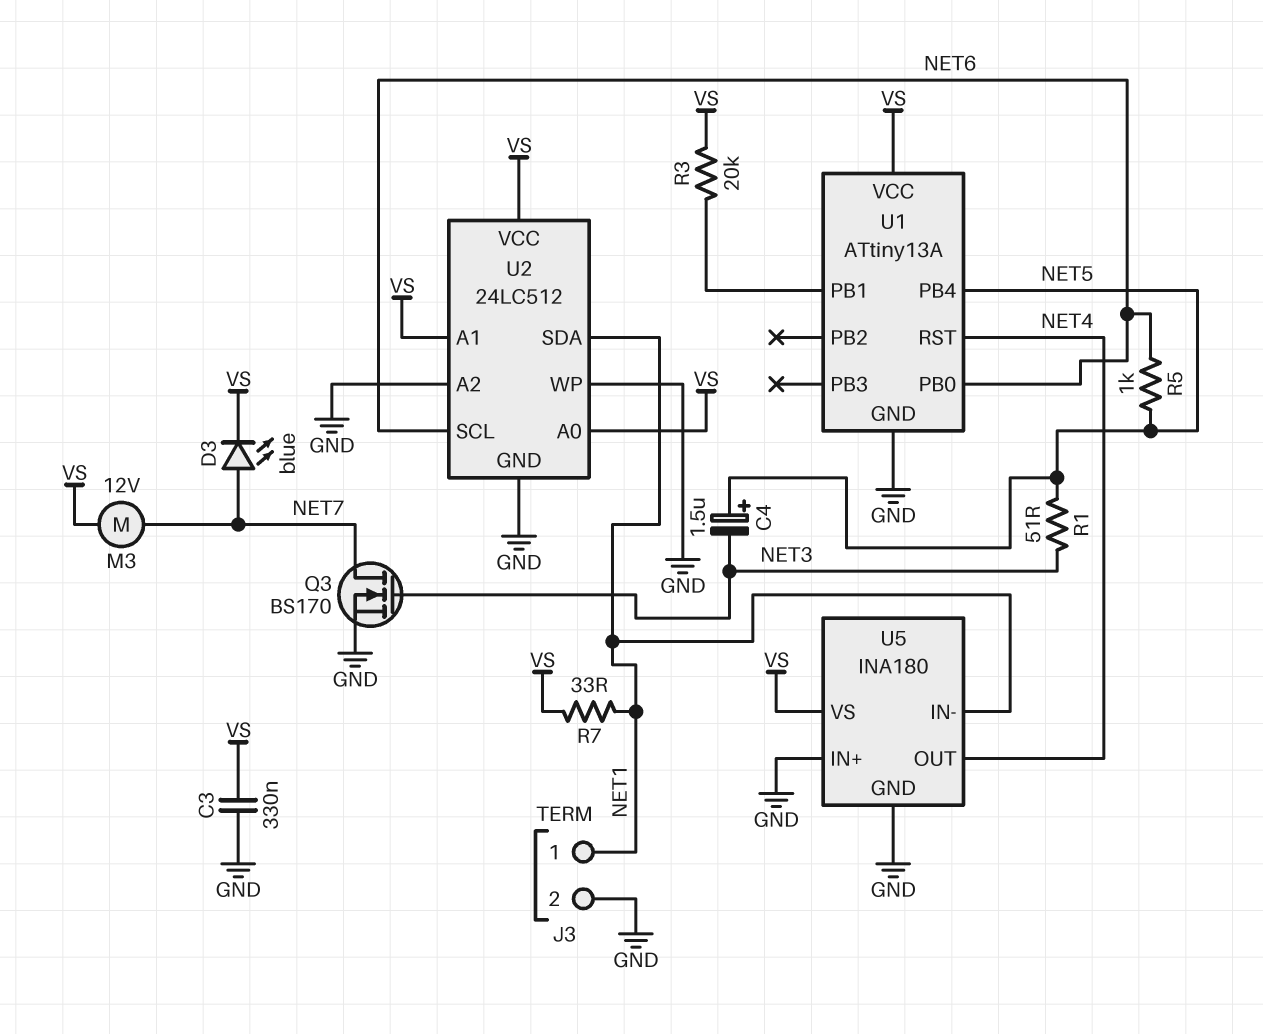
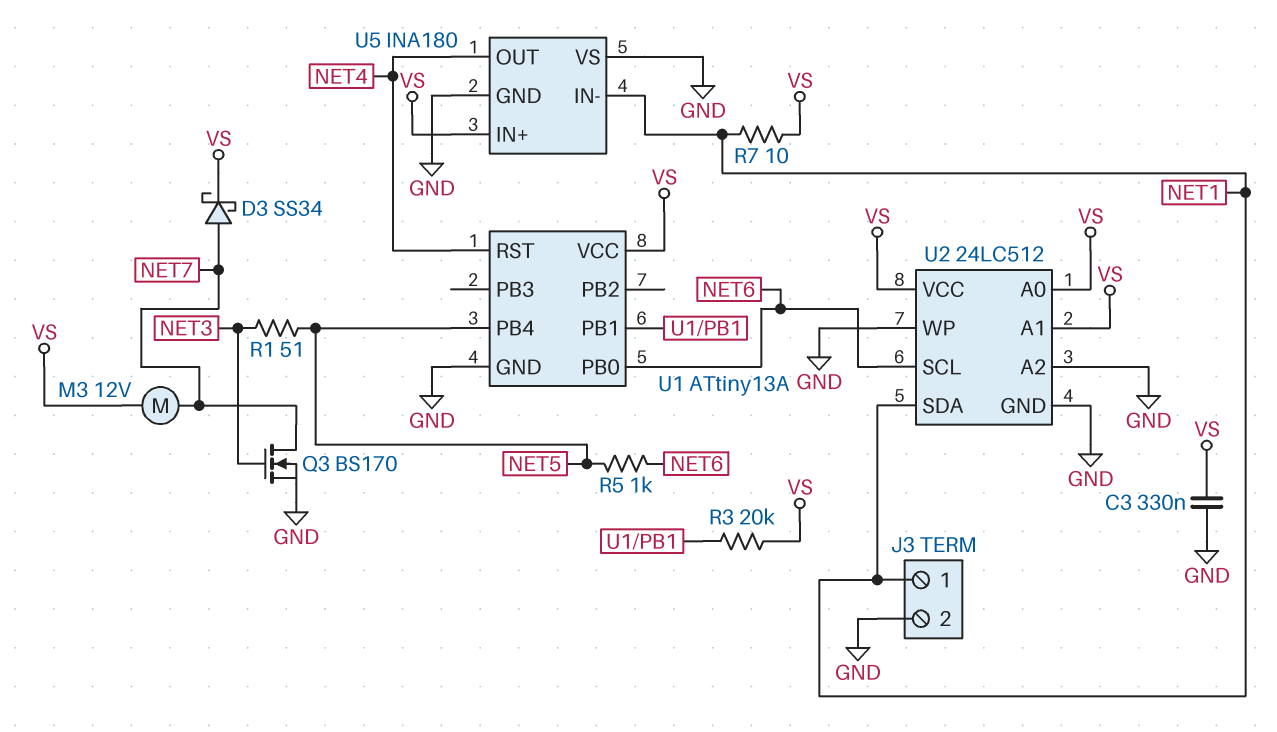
C4: 1.5uF (plus NET5, minus NET3) -> none
D3: LED blue (A NET7, K VS) -> schottky SS34 (A NET7, K VS)
R7: 33 (NET1, VS) -> 10 (NET1, VS)
U5 pin IN+: GND -> VS
U5 pin VS: VS -> GND

